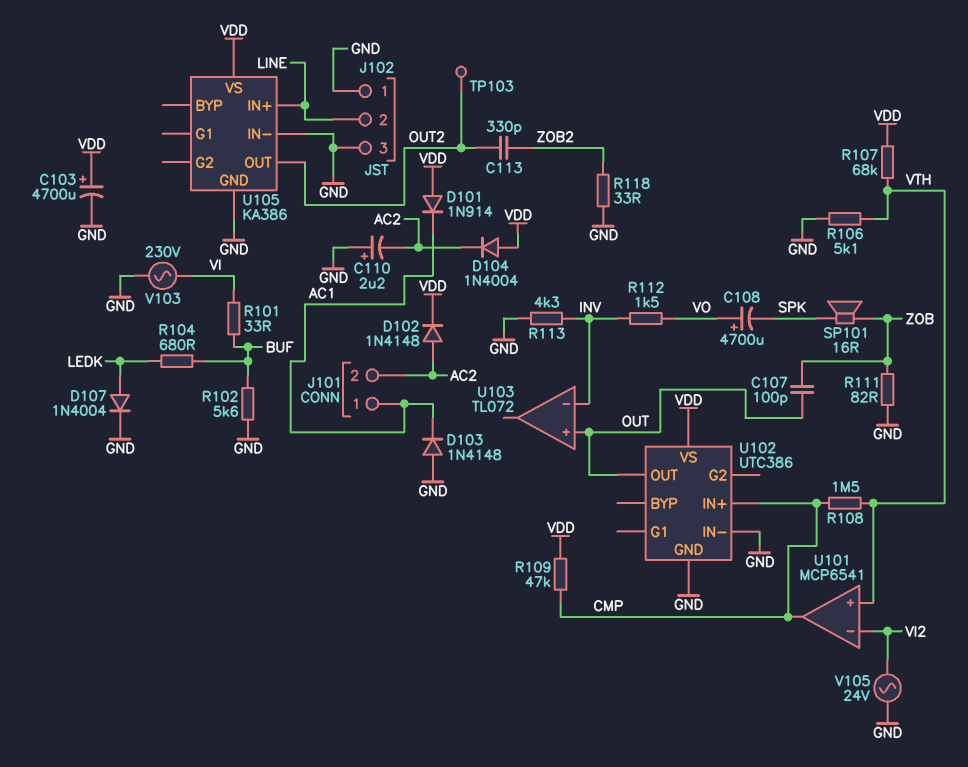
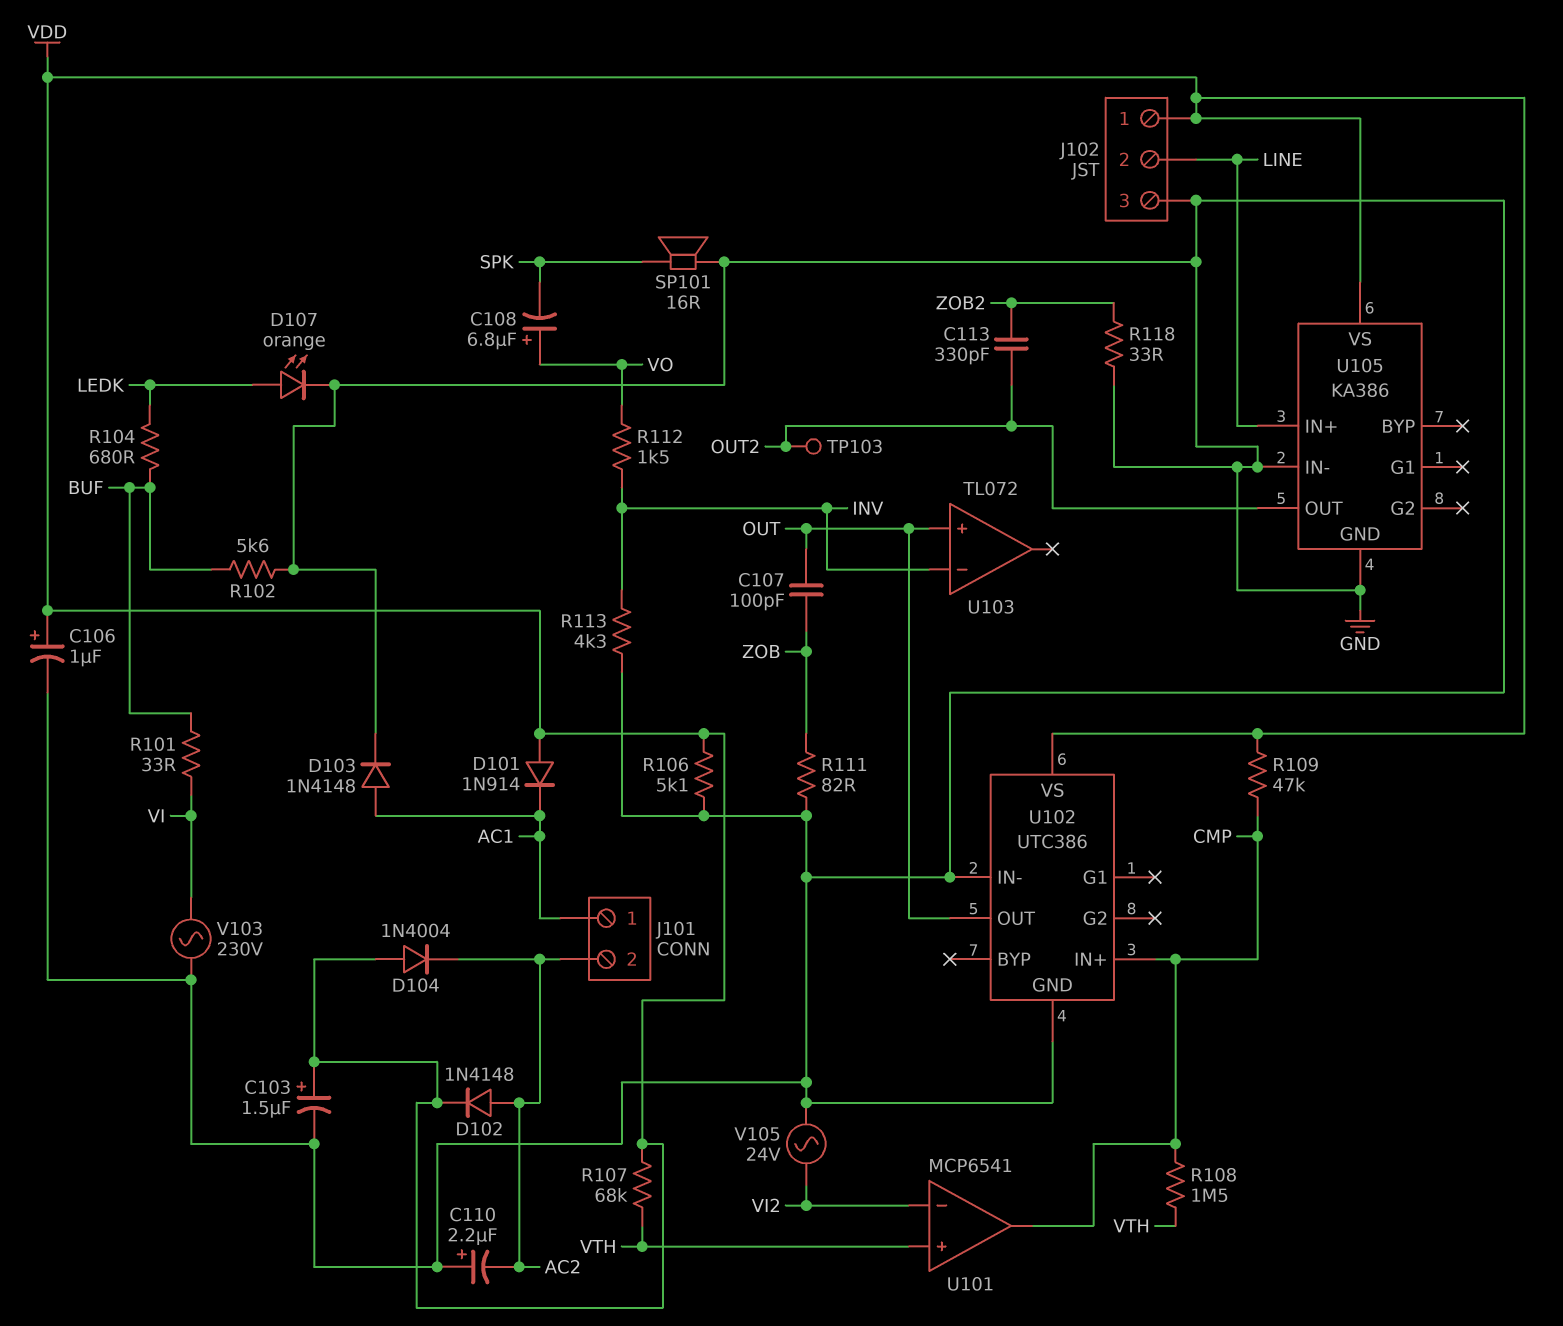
C103: 4700uF (plus VDD, minus GND) -> 1.5uF (plus VDD, minus GND)
C106: none -> 1uF (plus VDD, minus GND)
C108: 4700uF (plus VO, minus SPK) -> 6.8uF (plus VO, minus SPK)
D103: diode 1N4148 (A GND, K AC1) -> diode 1N4148 (A AC1, K GND)
D107: diode 1N4004 (A LEDK, K GND) -> LED orange (A LEDK, K GND)
J102 pin 1: GND -> VDD
R106: 5.1k (GND, VTH) -> 5.1k (GND, VDD)
SP101: speaker 16R (SPK, ZOB) -> speaker 16R (GND, SPK)

